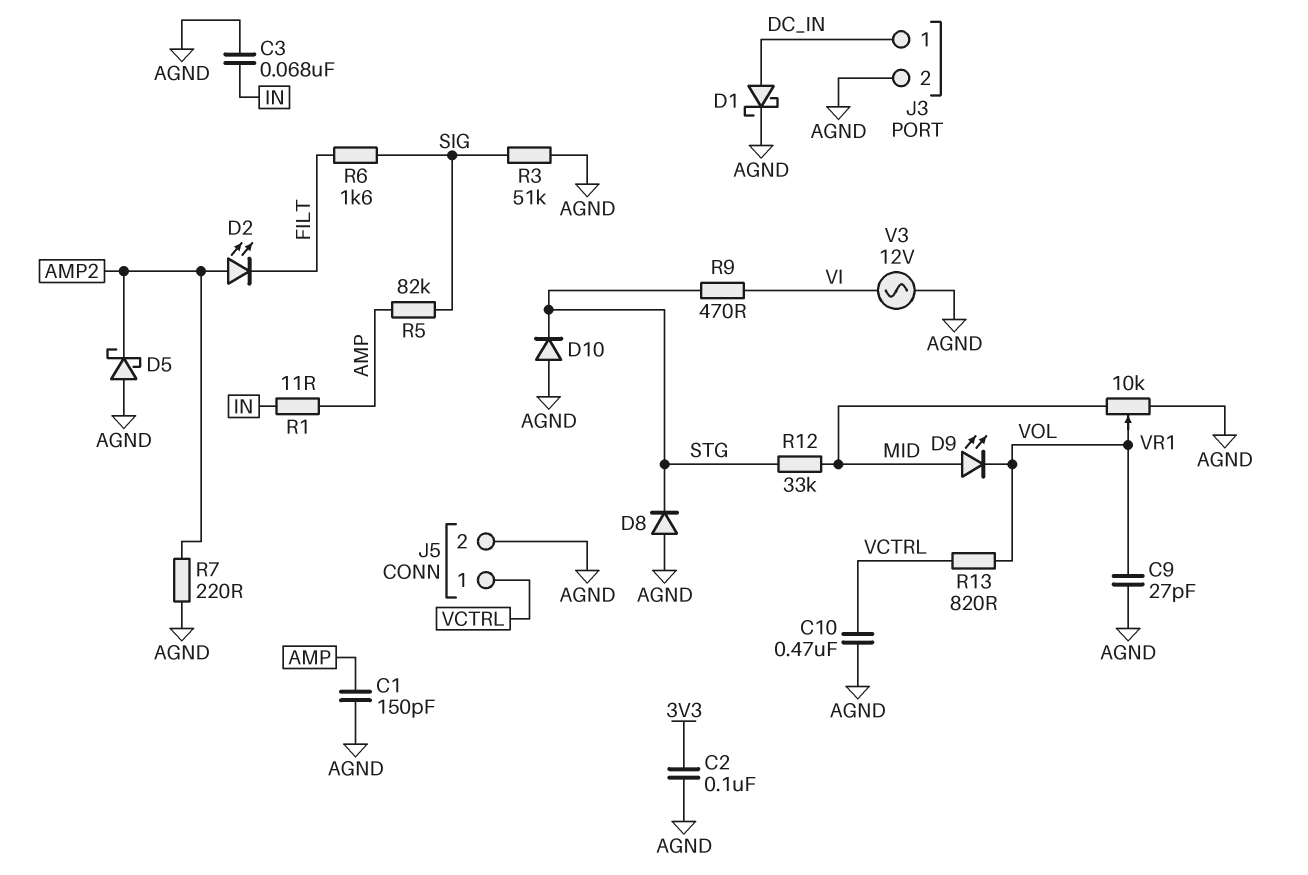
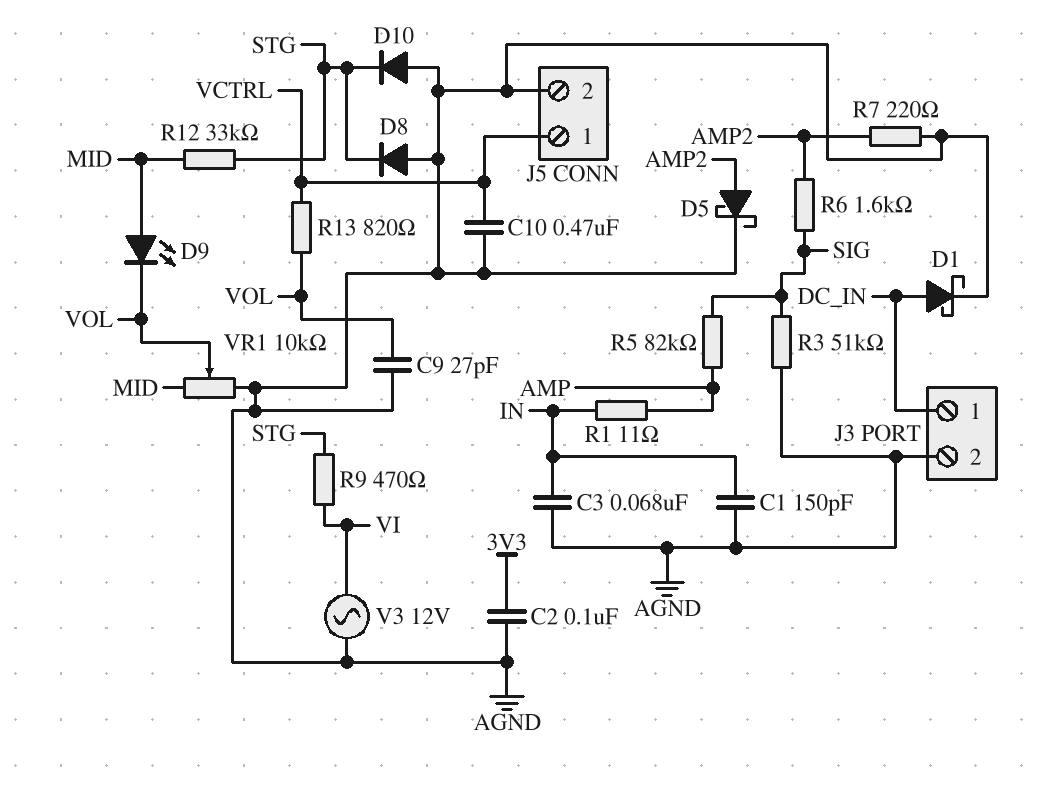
C1: 150pF (AGND, AMP) -> 150pF (AGND, IN)
D2: LED (A AMP2, K FILT) -> none
D5: schottky (A AGND, K AMP2) -> schottky (A AMP2, K AGND)
R6: 1.6k (FILT, SIG) -> 1.6k (AMP2, SIG)

